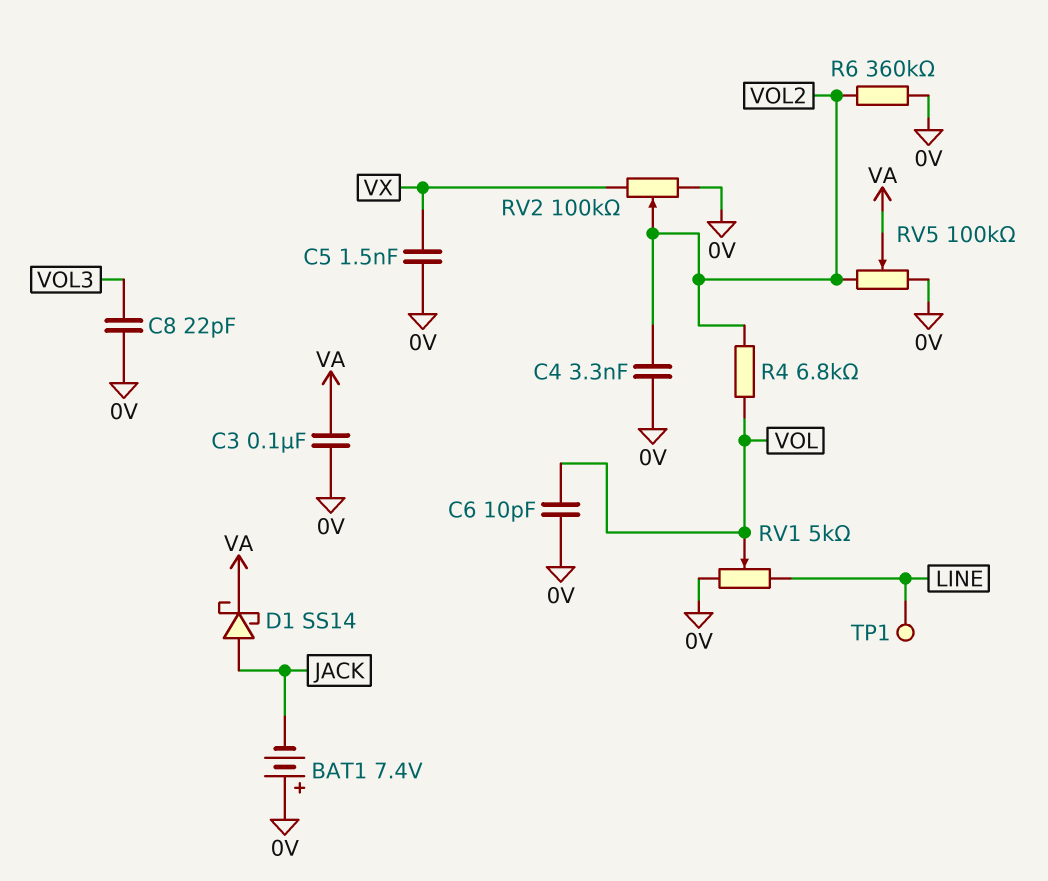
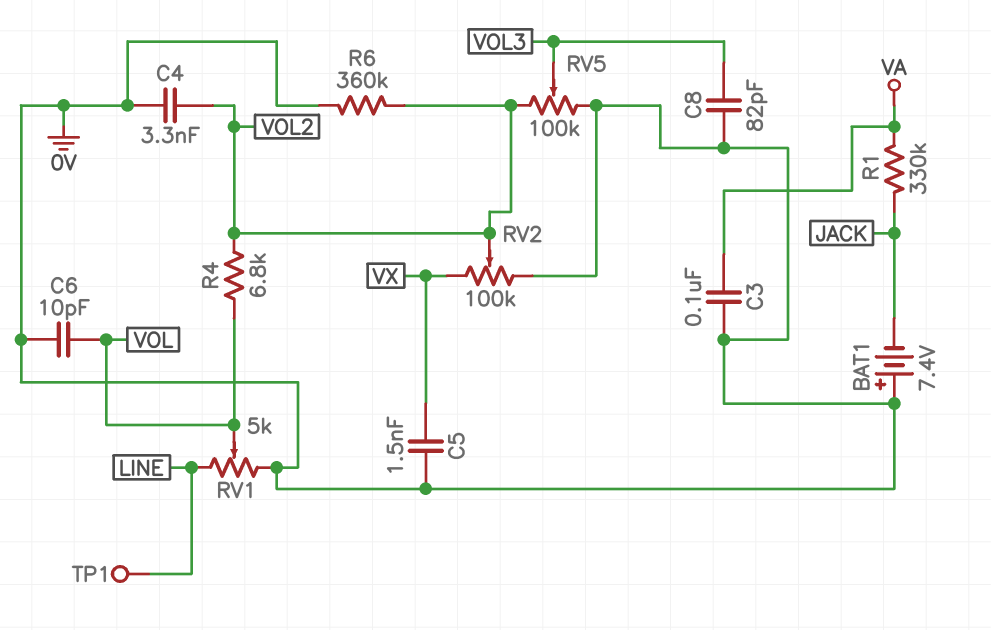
C8: 22pF (0V, VOL3) -> 82pF (0V, VOL3)
D1: schottky SS14 (A JACK, K VA) -> none
R1: none -> 330k (JACK, VA)
RV5: 100k (0V, VOL2, wiper VA) -> 100k (0V, VOL2, wiper VOL3)

